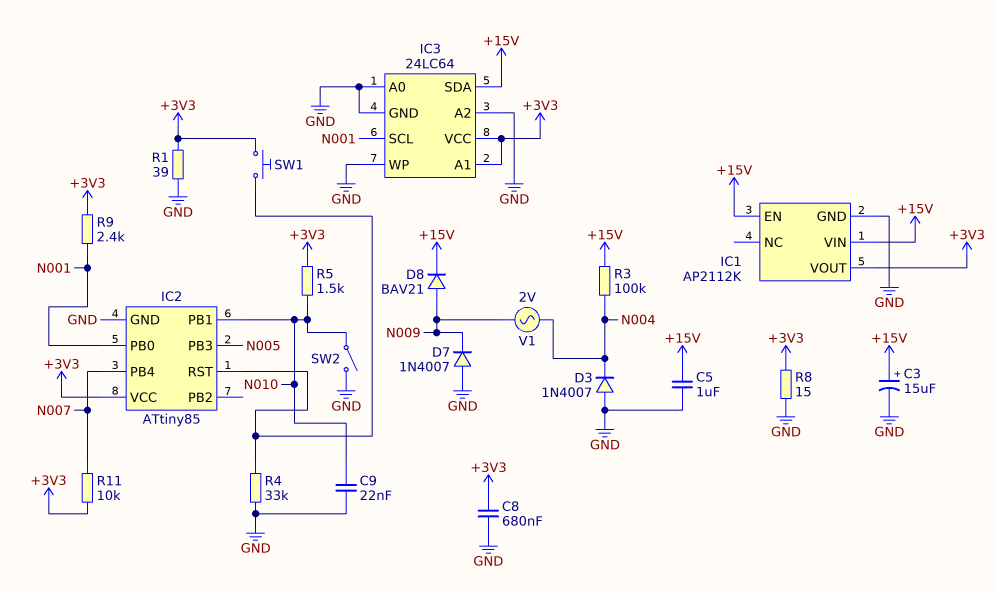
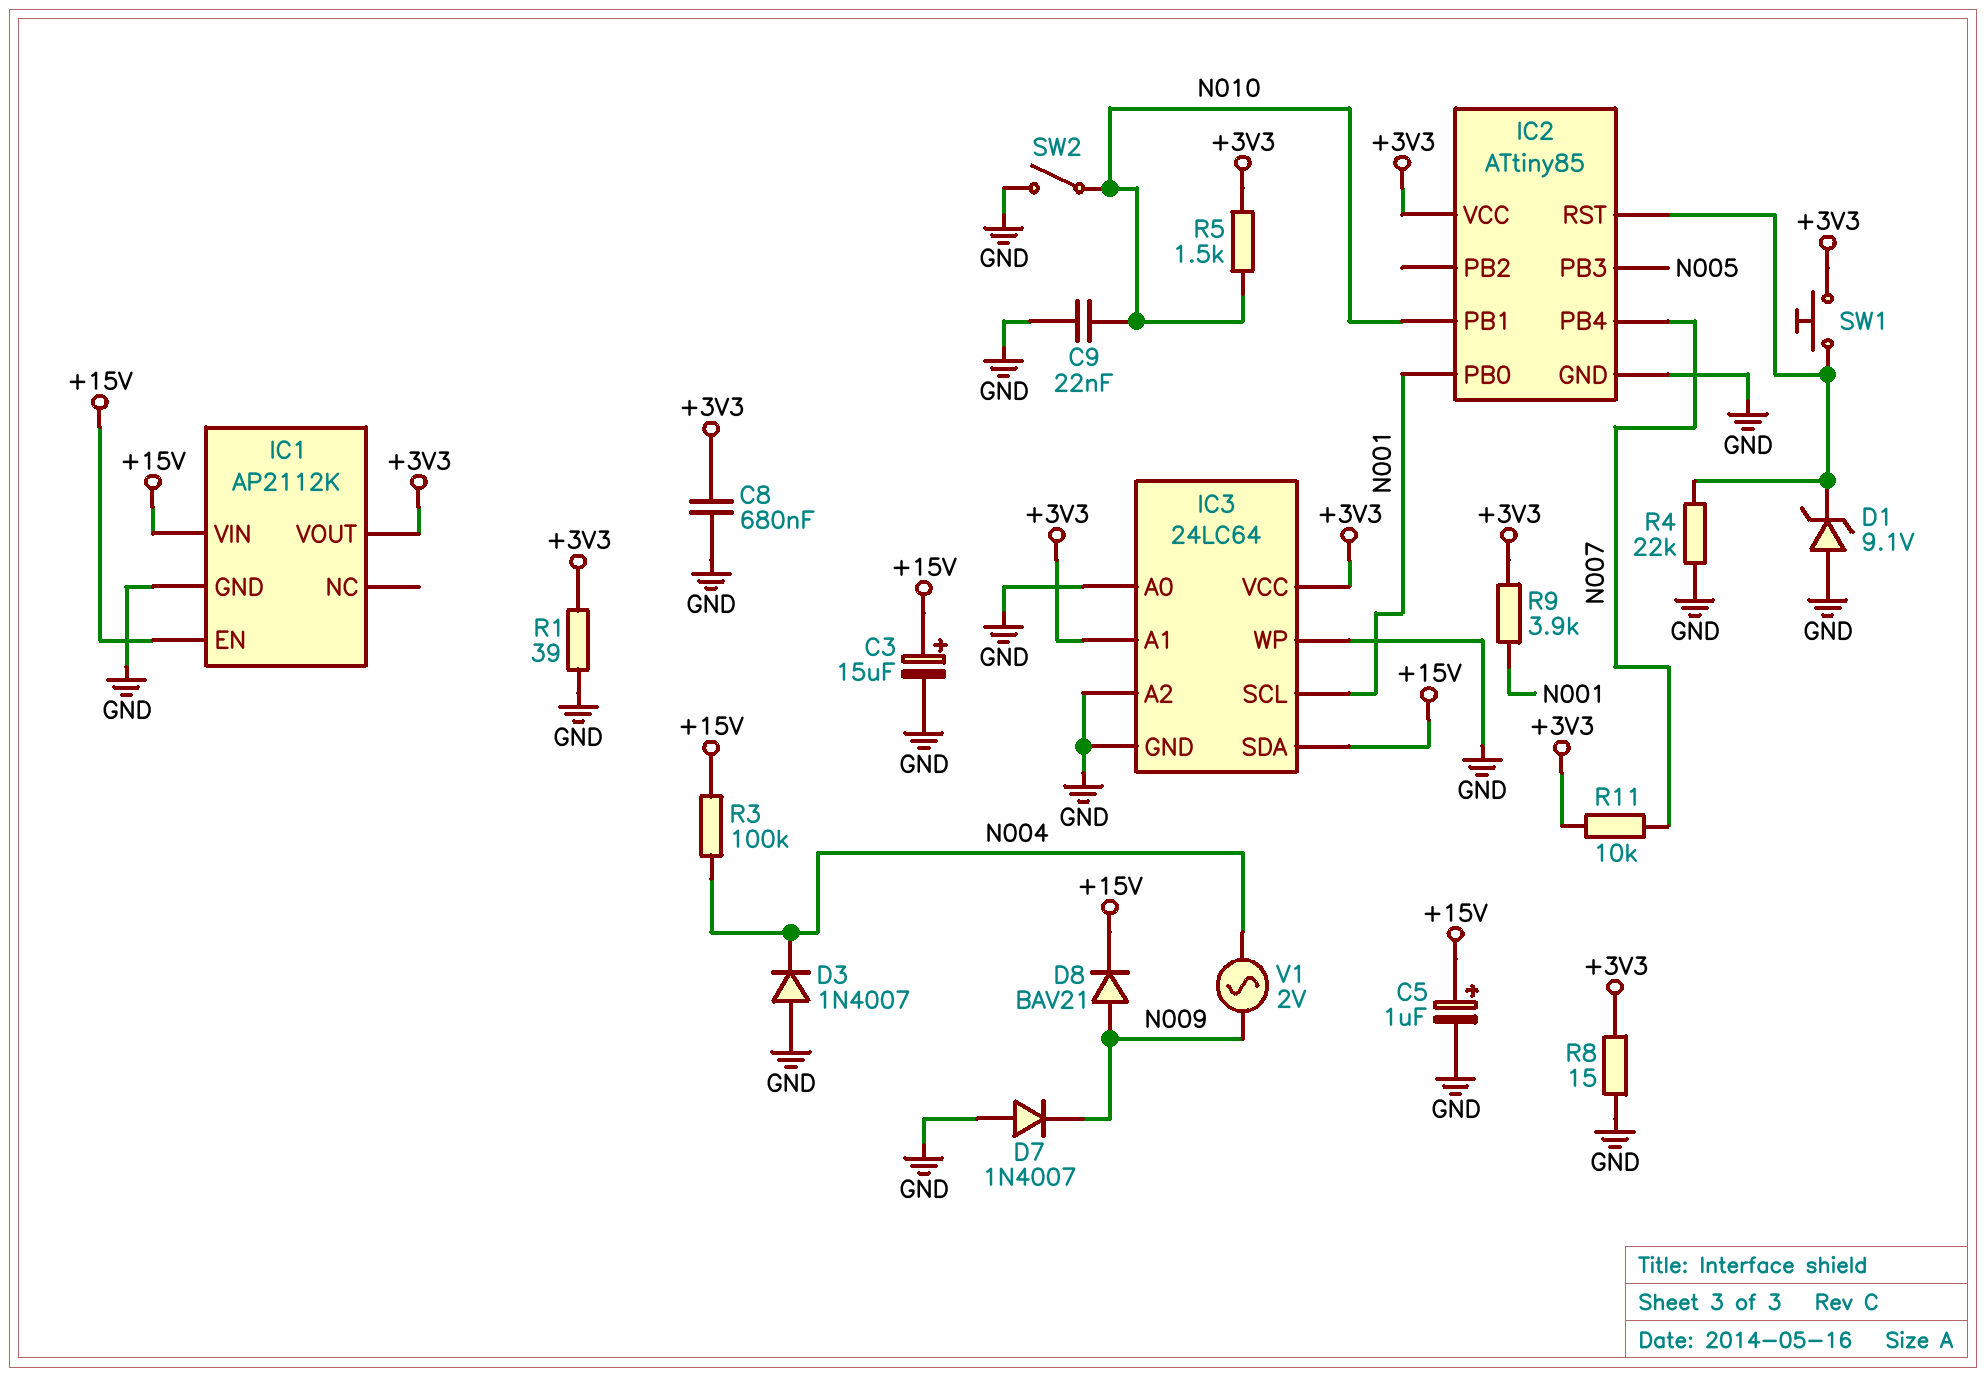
C5: 1uF (+15V, GND) -> 1uF (plus +15V, minus GND)
D1: none -> zener 9.1V (A GND, K IC2/RST)
R4: 33k (GND, IC2/RST) -> 22k (GND, IC2/RST)
R9: 2.4k (+3V3, N001) -> 3.9k (+3V3, N001)

